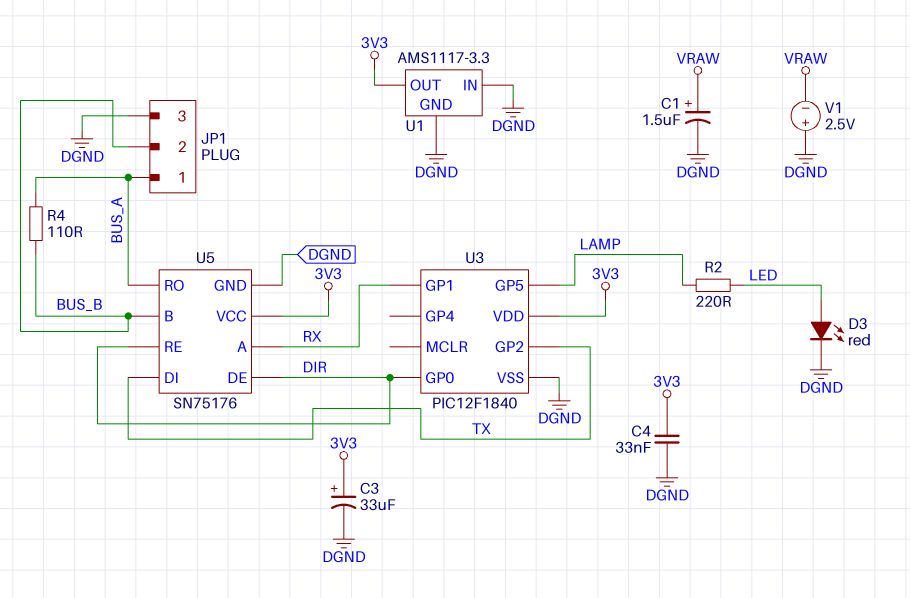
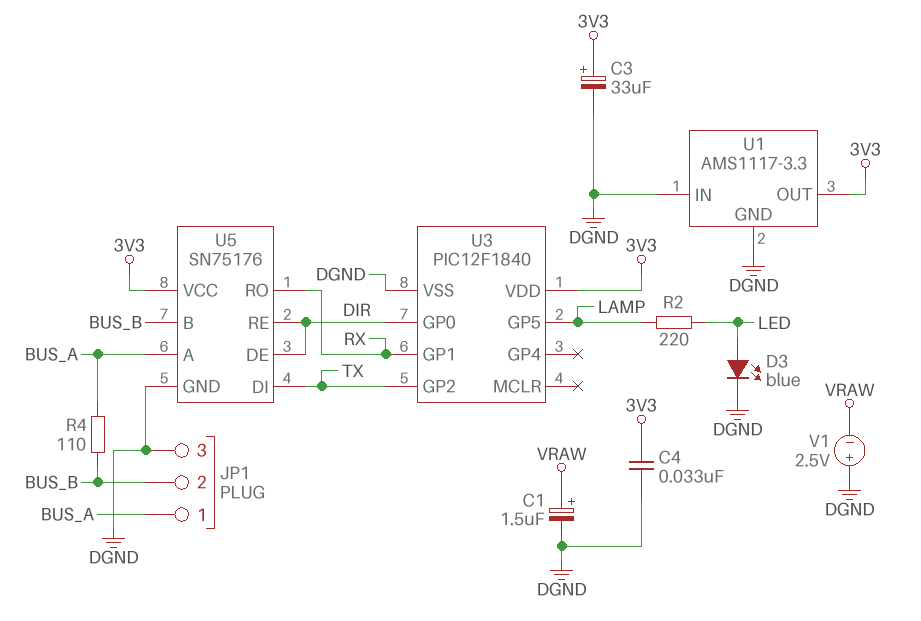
D3: LED red (A LED, K DGND) -> LED blue (A LED, K DGND)
U5 pin A: RX -> BUS_A
U5 pin RO: BUS_A -> RX

